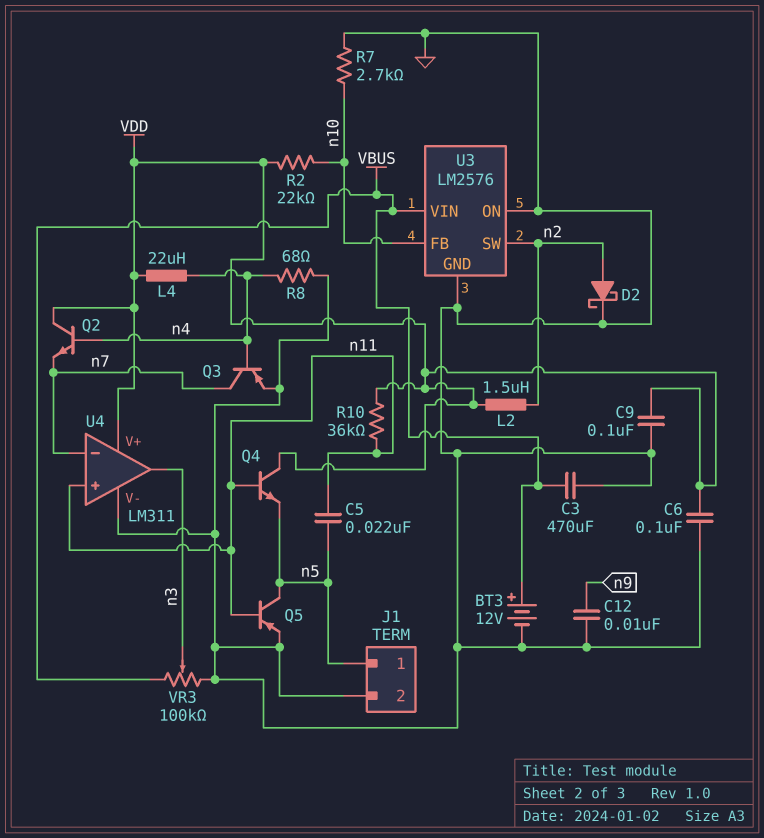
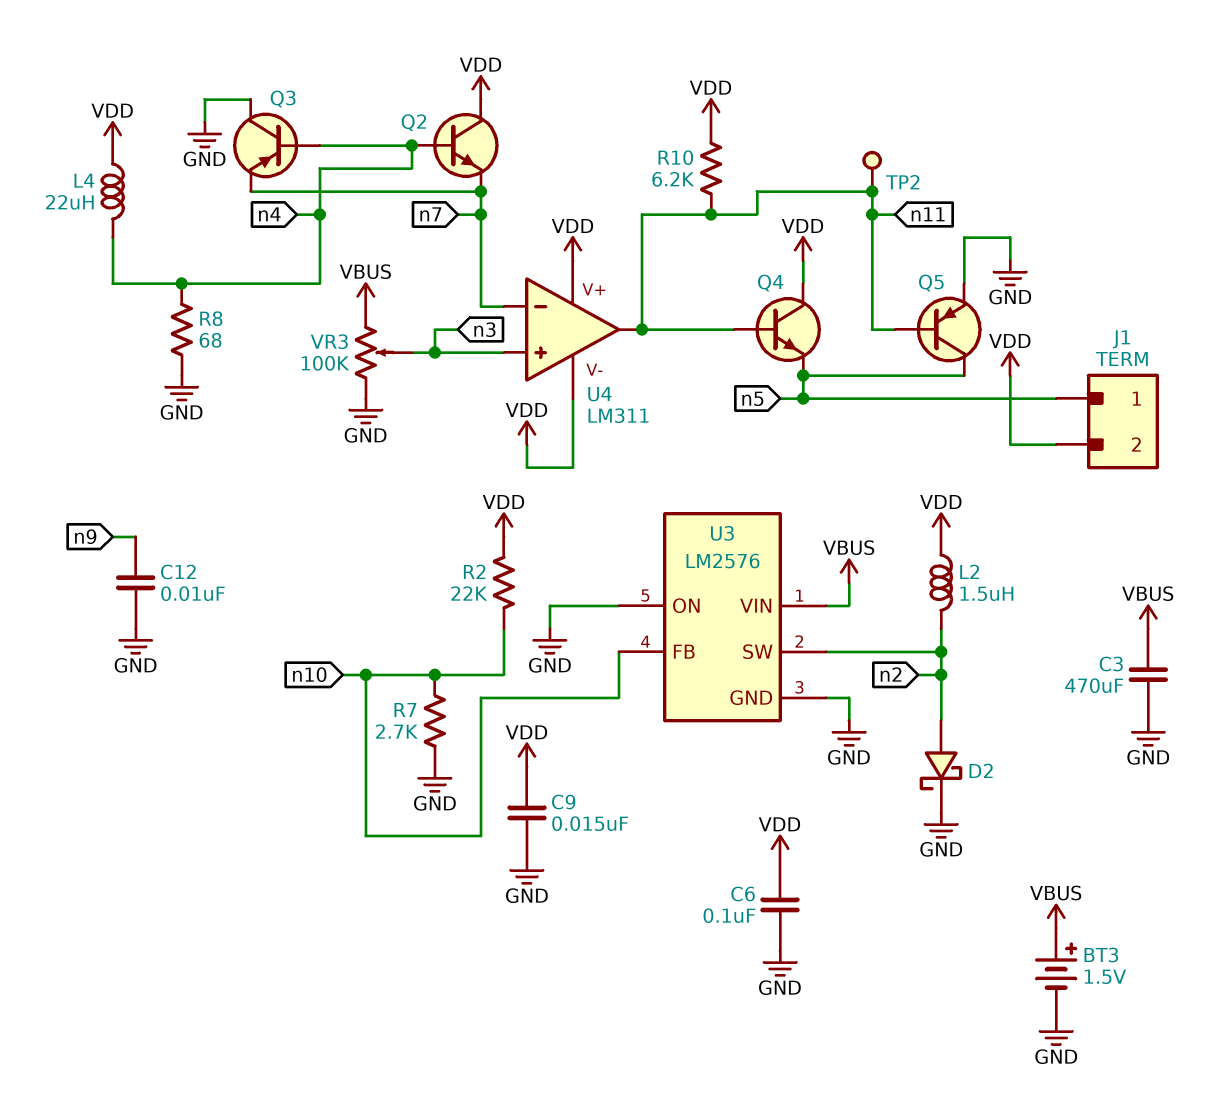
BT3: 12V (plus VBUS, minus GND) -> 1.5V (plus VBUS, minus GND)
C5: 22nF (n5, n11) -> none
C9: 100nF (GND, VDD) -> 15nF (GND, VDD)
J1 pin 2: GND -> VDD
Q3: PNP (B n4, C n7, E GND) -> PNP (B n4, C GND, E n7)
R10: 36k (VDD, n11) -> 6.2k (VDD, n11)
TP2: none -> test point (n11)
U4 pin V-: GND -> VDD
U4 pin in+: n11 -> n3
U4 pin out: n3 -> n11

